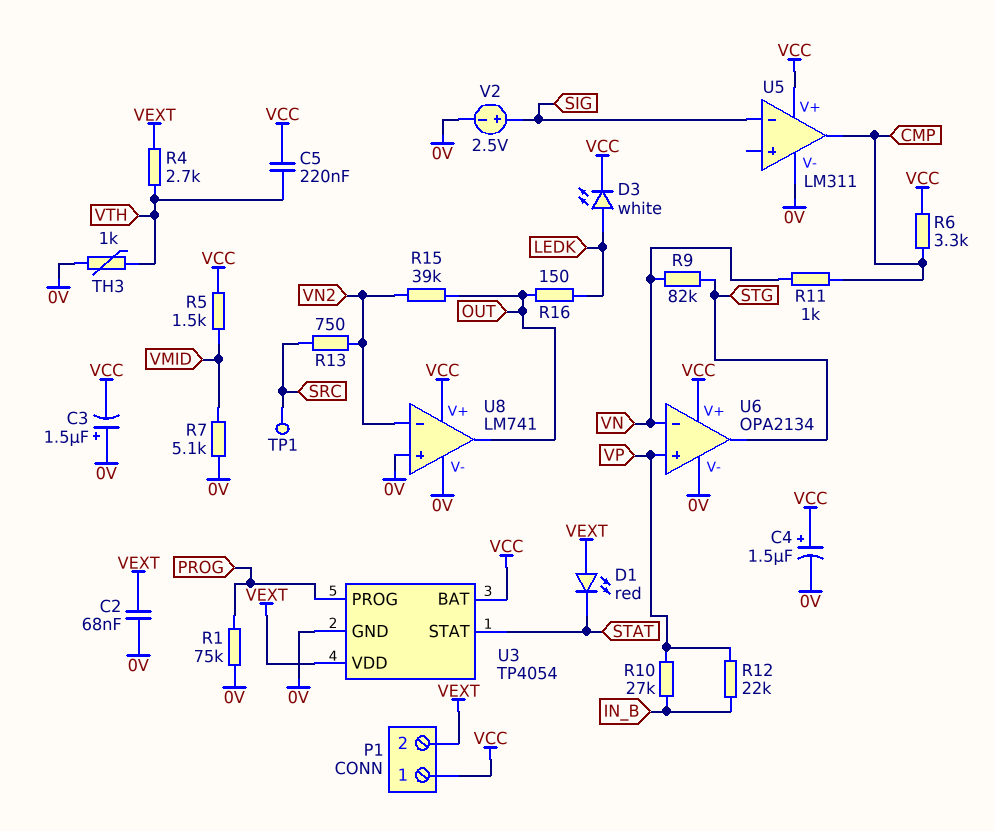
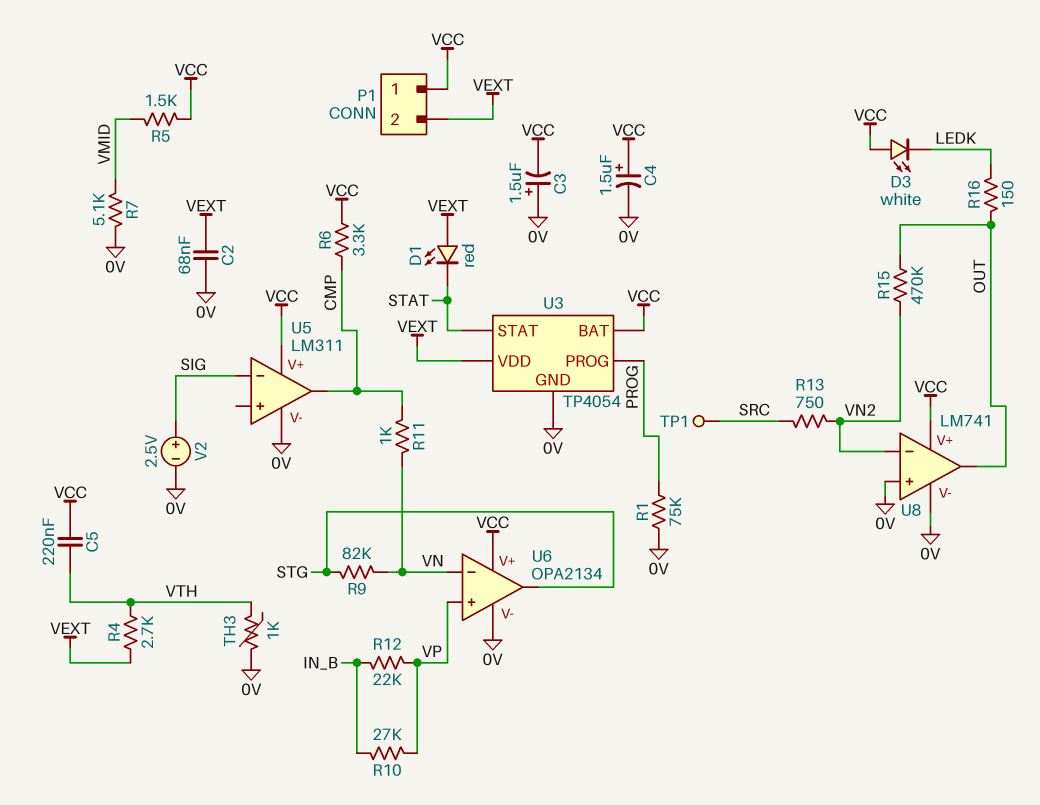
D3: LED white (A LEDK, K VCC) -> LED white (A VCC, K LEDK)
R15: 39k (OUT, VN2) -> 470k (OUT, VN2)

